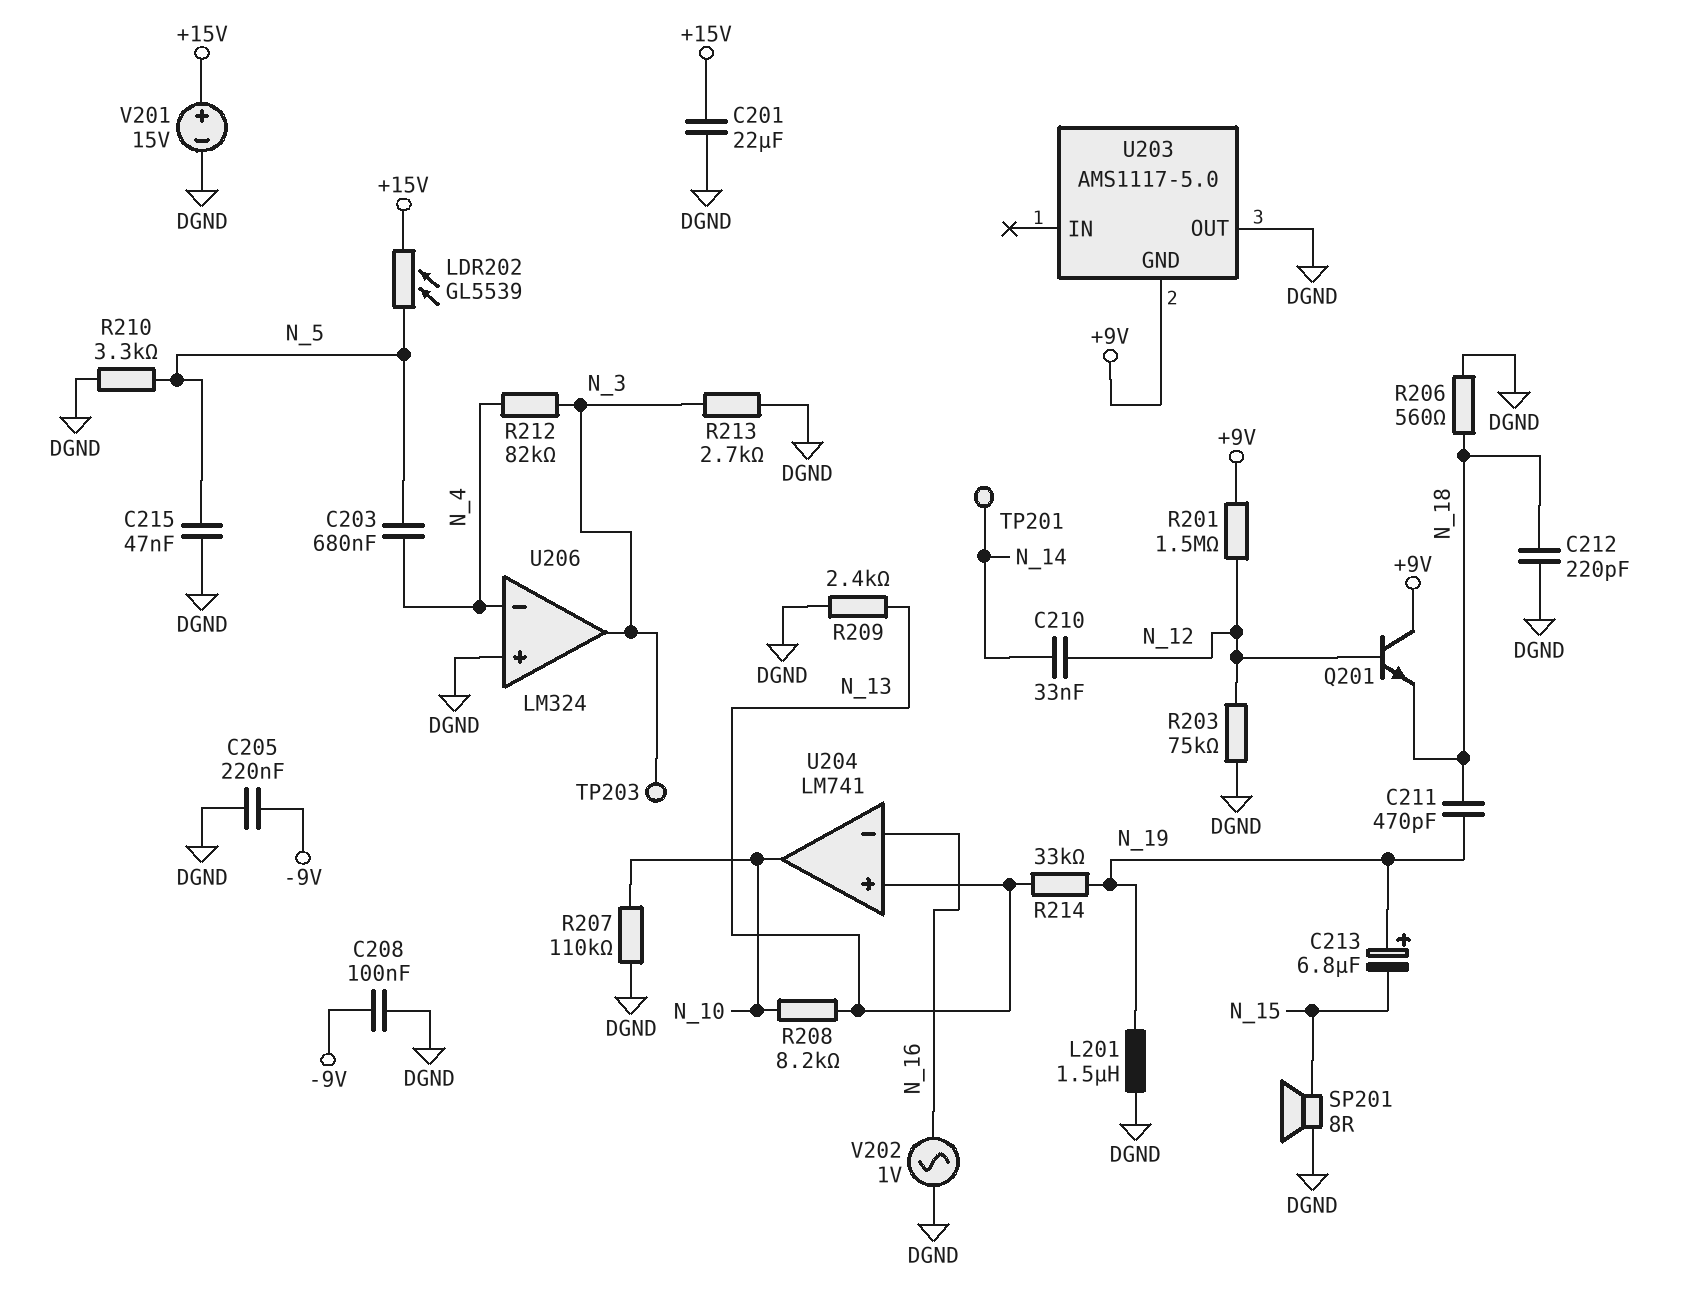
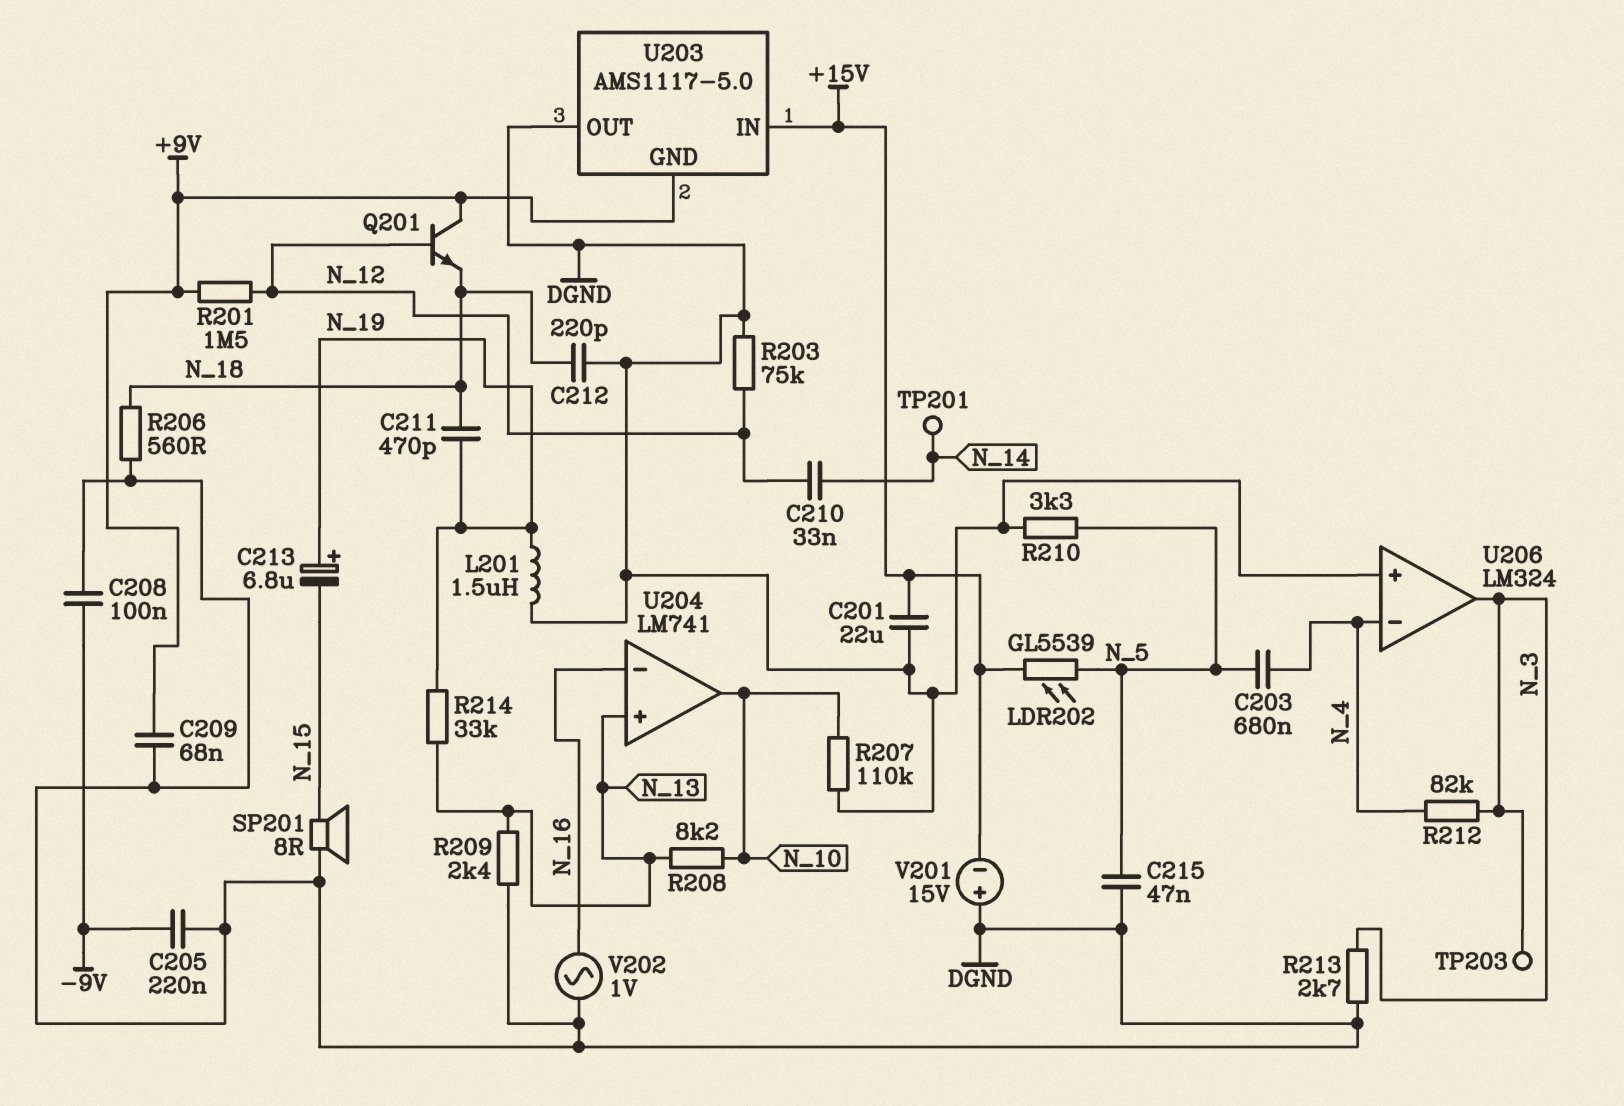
C209: none -> 68nF (+9V, DGND)
U203 pin IN: none -> +15V
V201: 15V (plus +15V, minus DGND) -> 15V (plus DGND, minus +15V)

